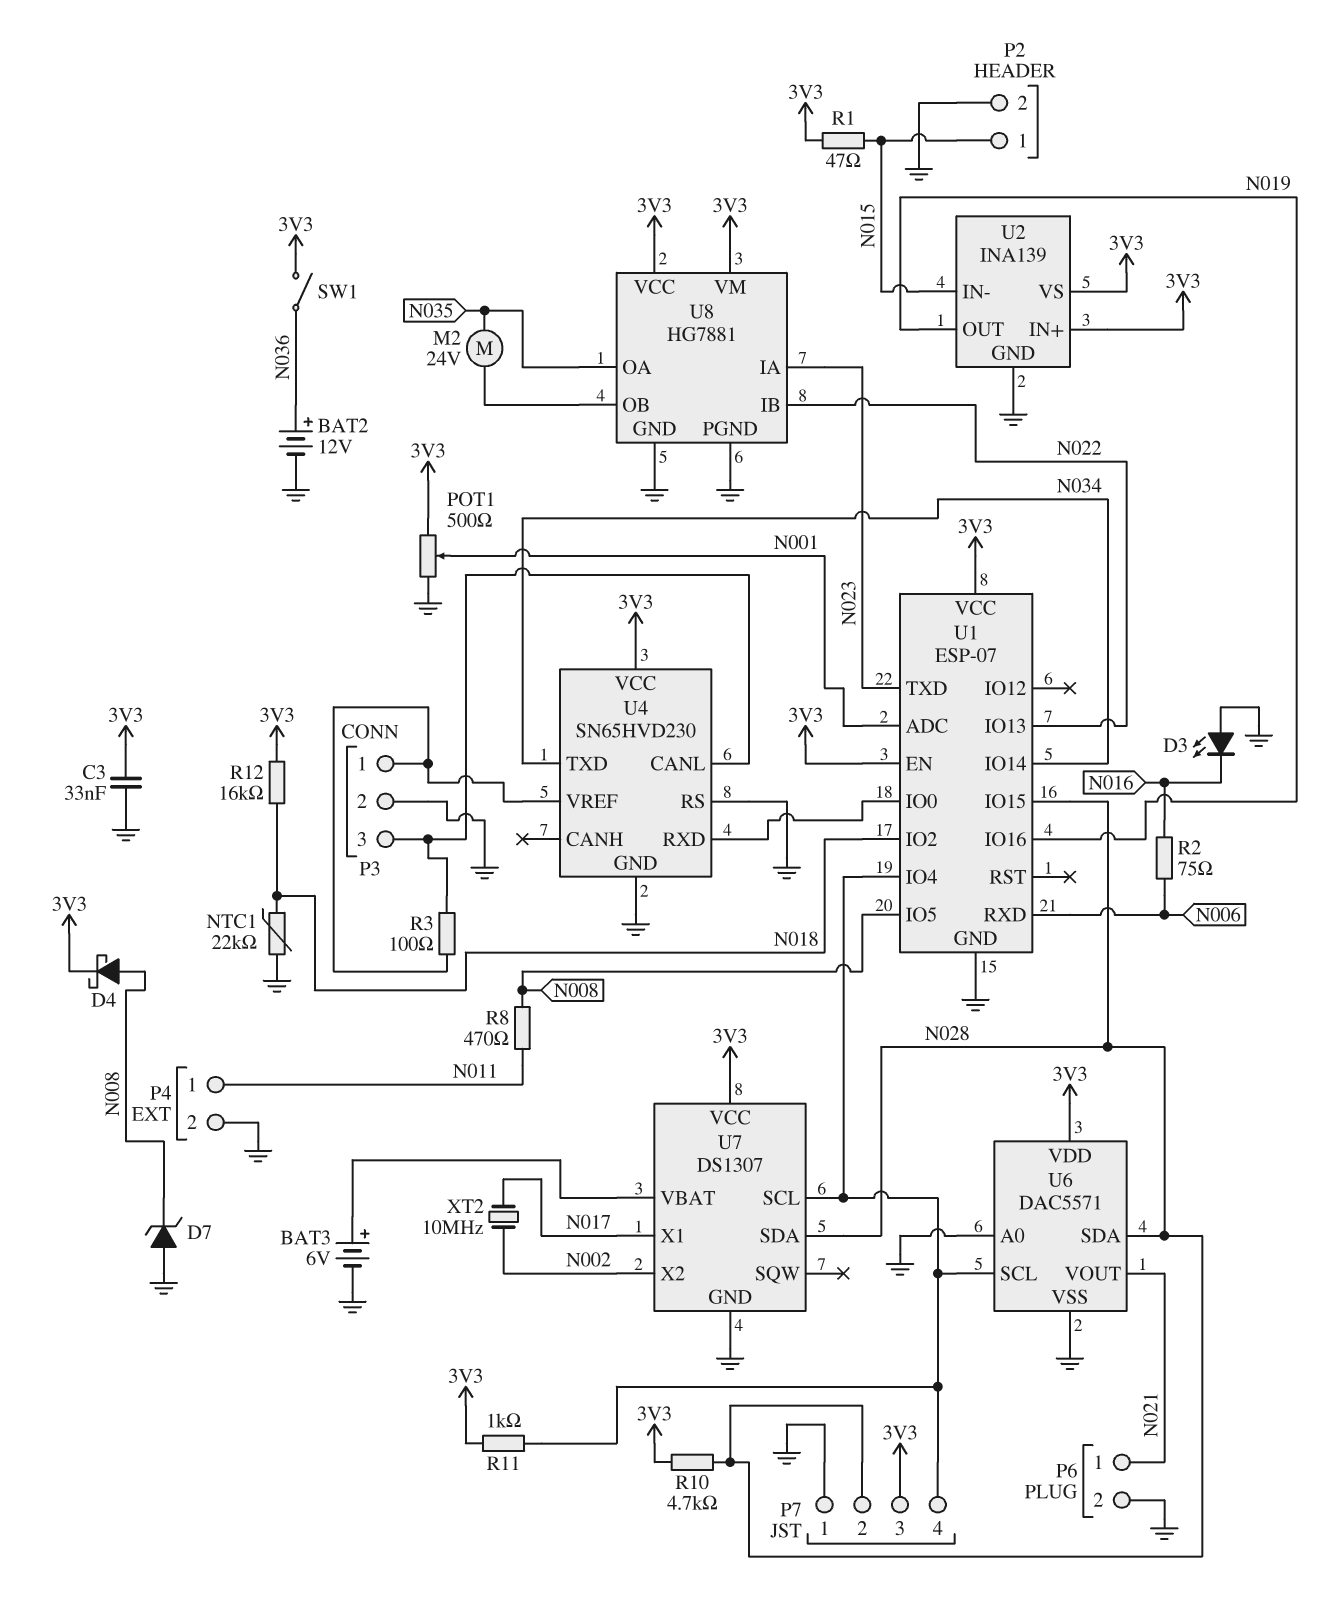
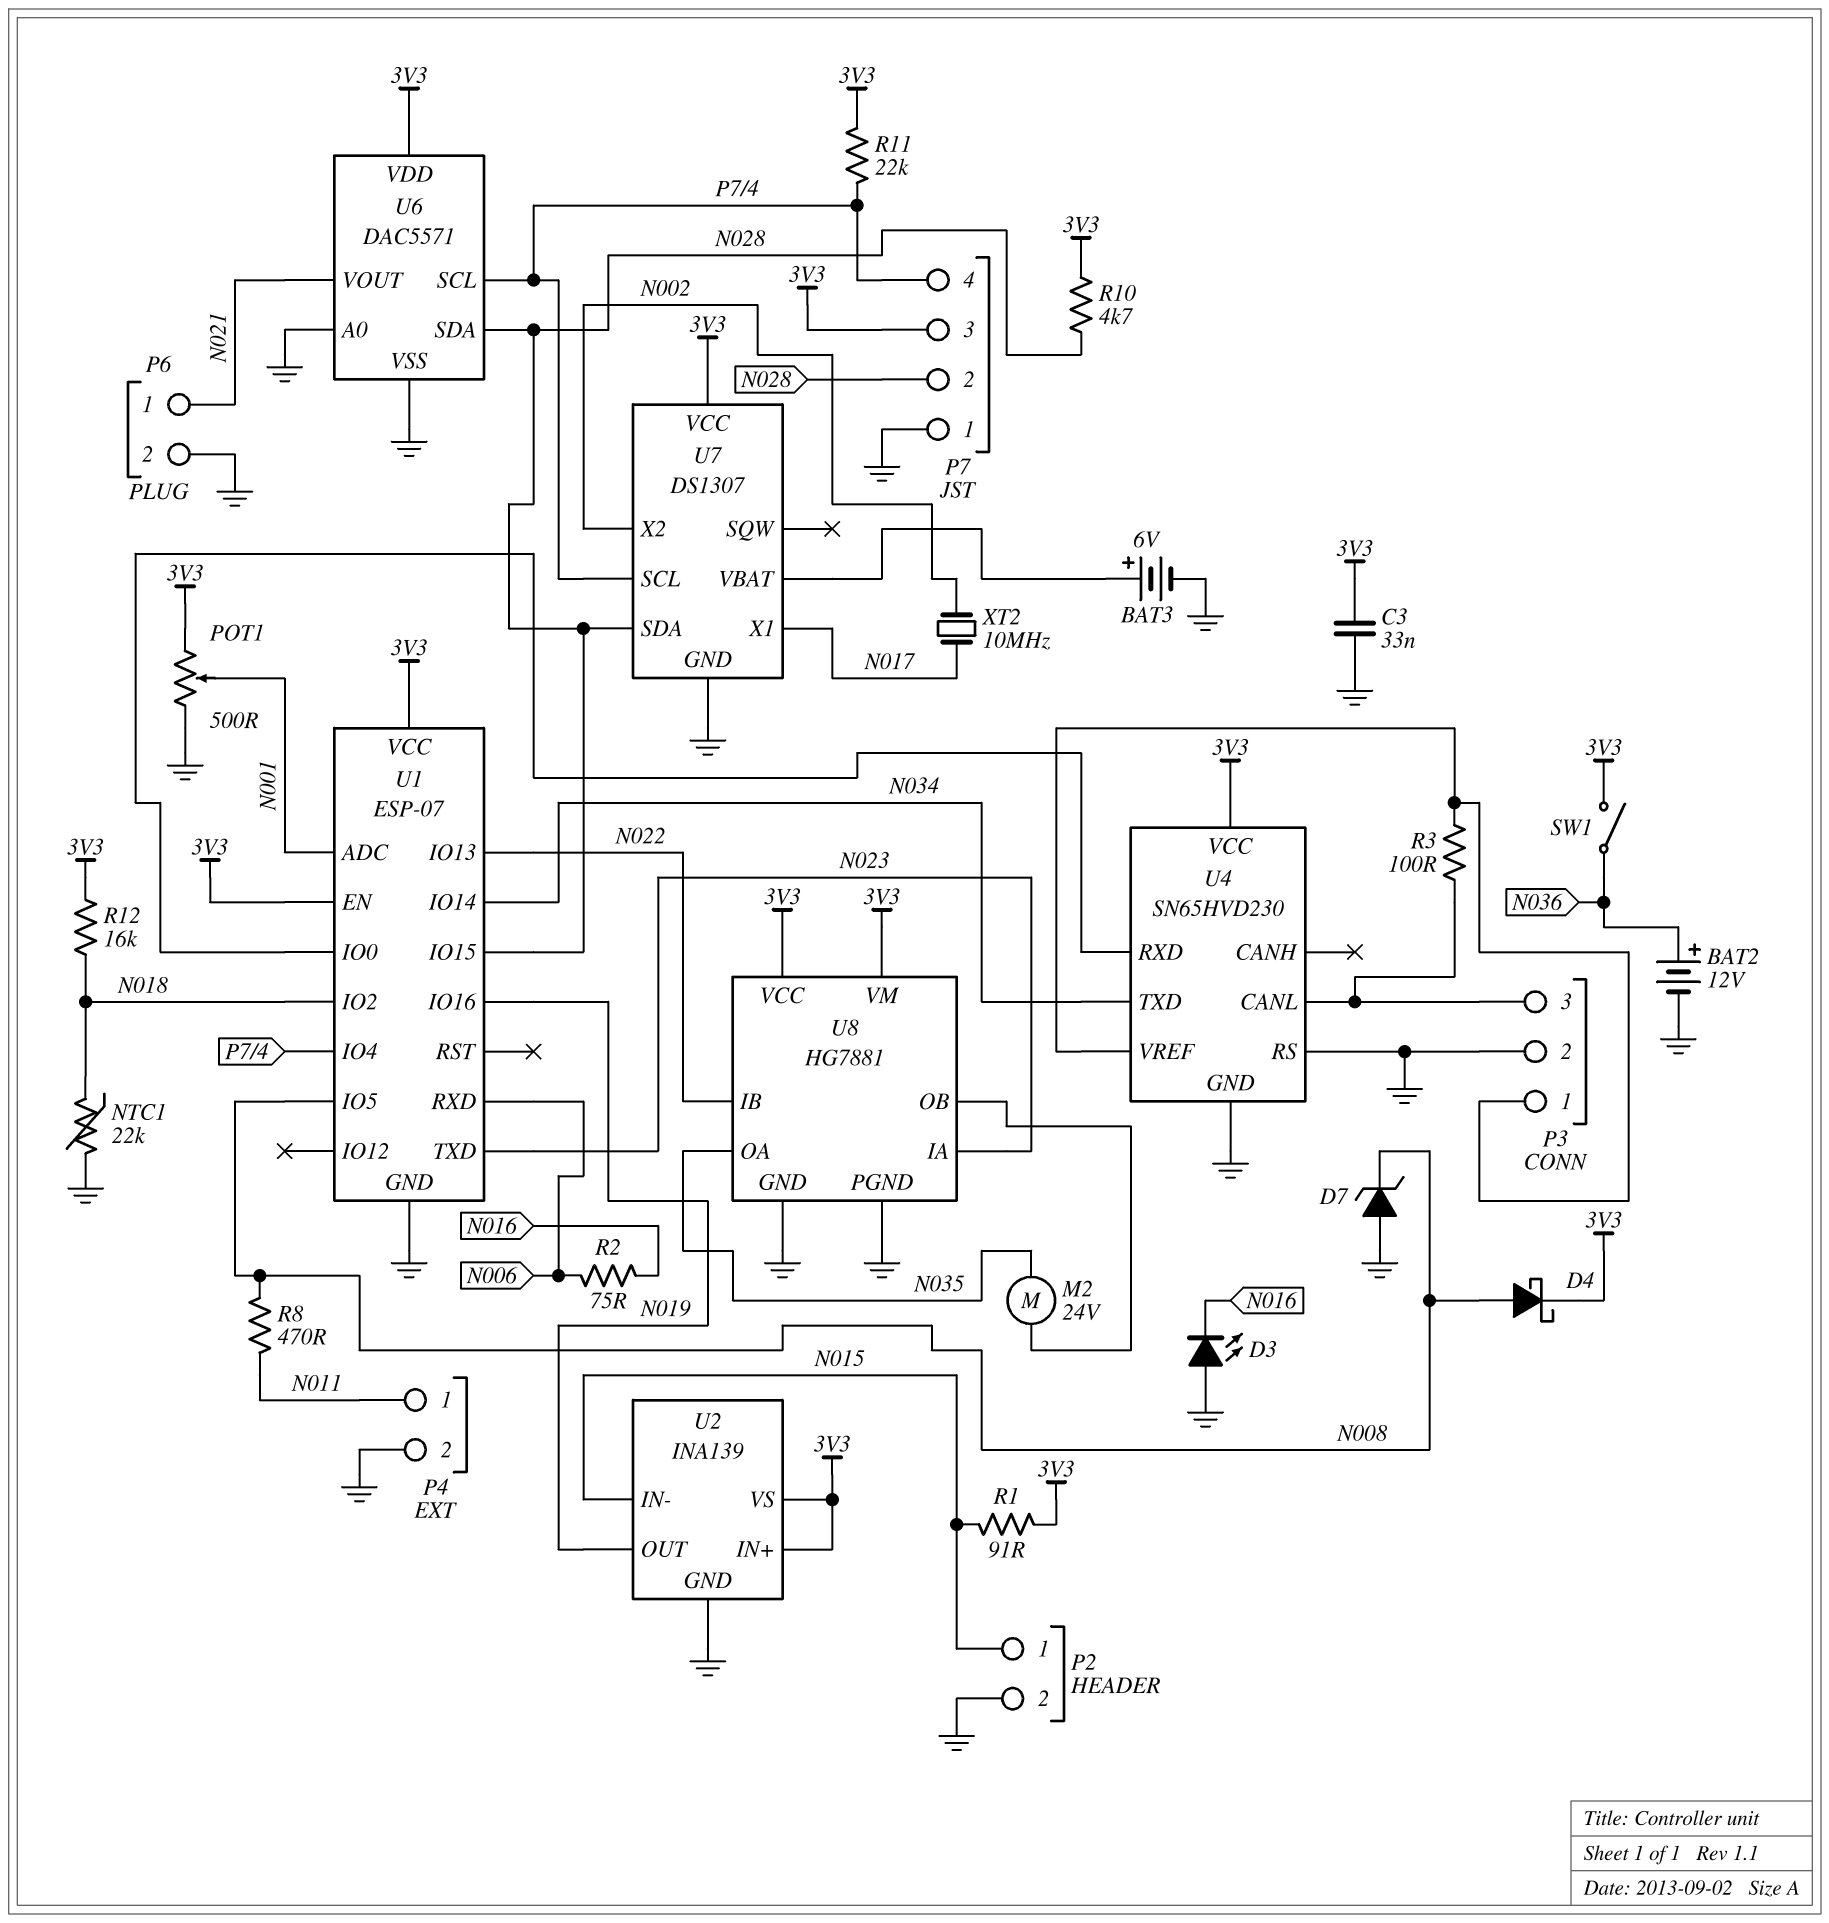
R1: 47 (3V3, N015) -> 91 (3V3, N015)
R11: 1k (3V3, P7/4) -> 22k (3V3, P7/4)

